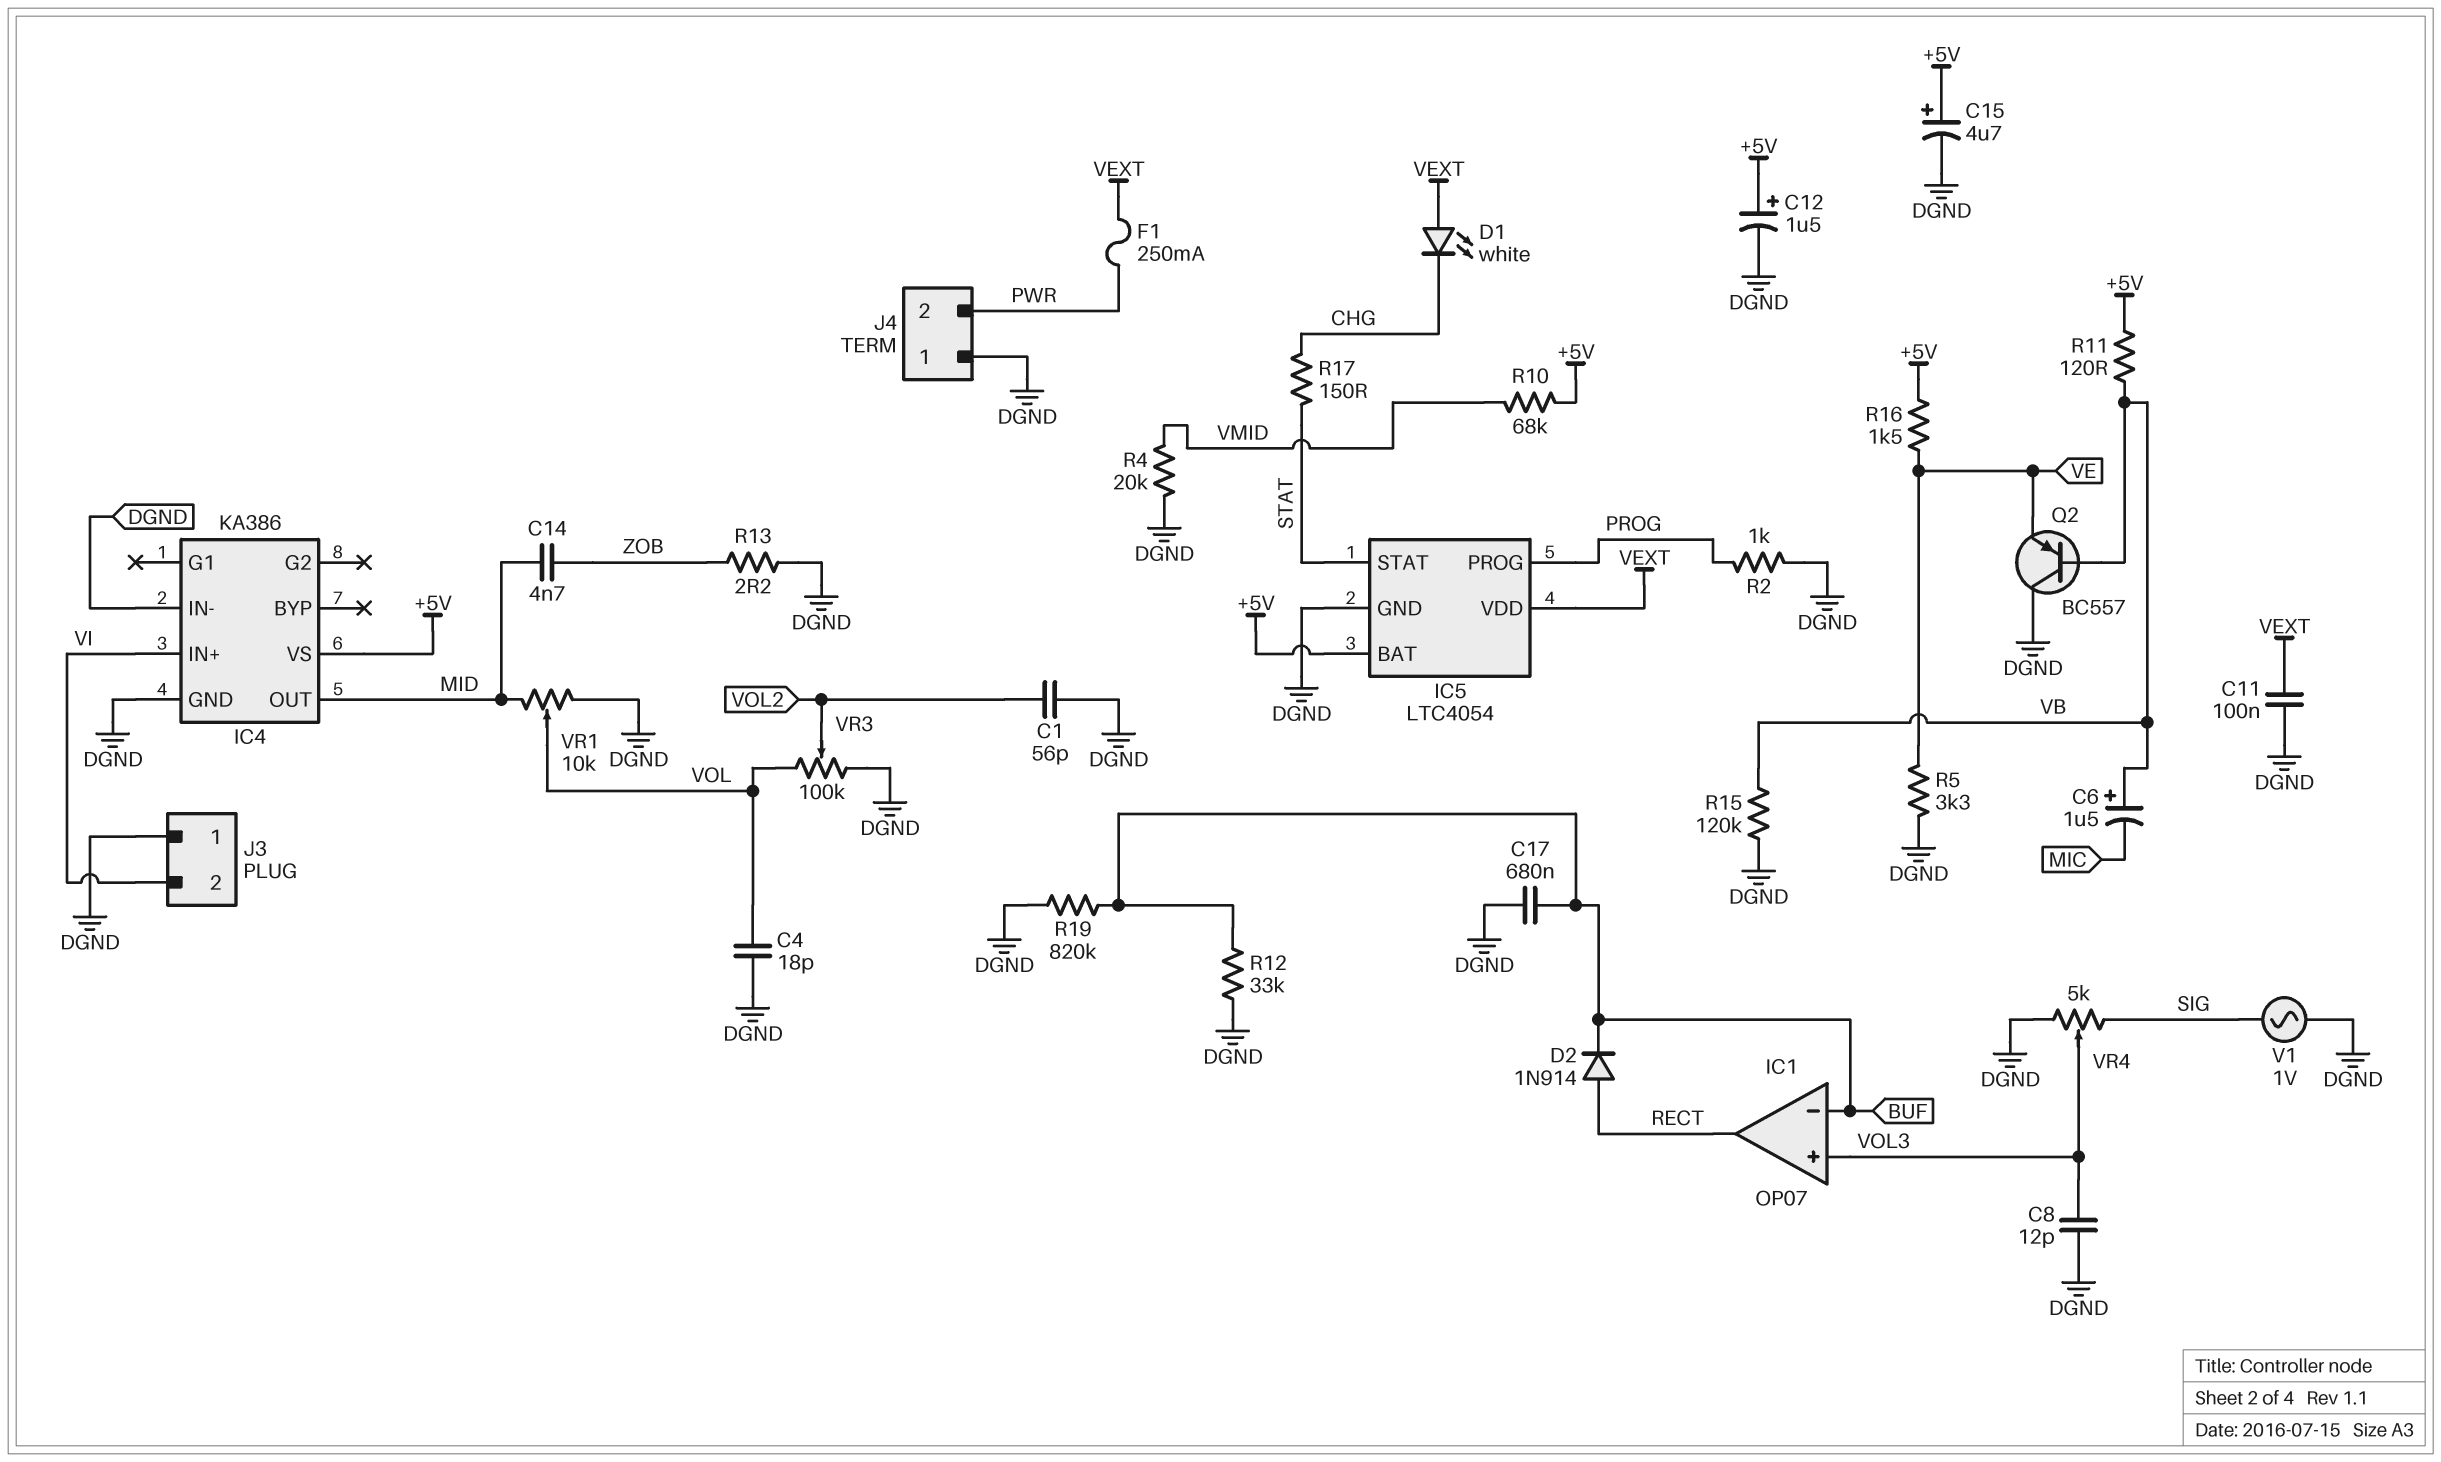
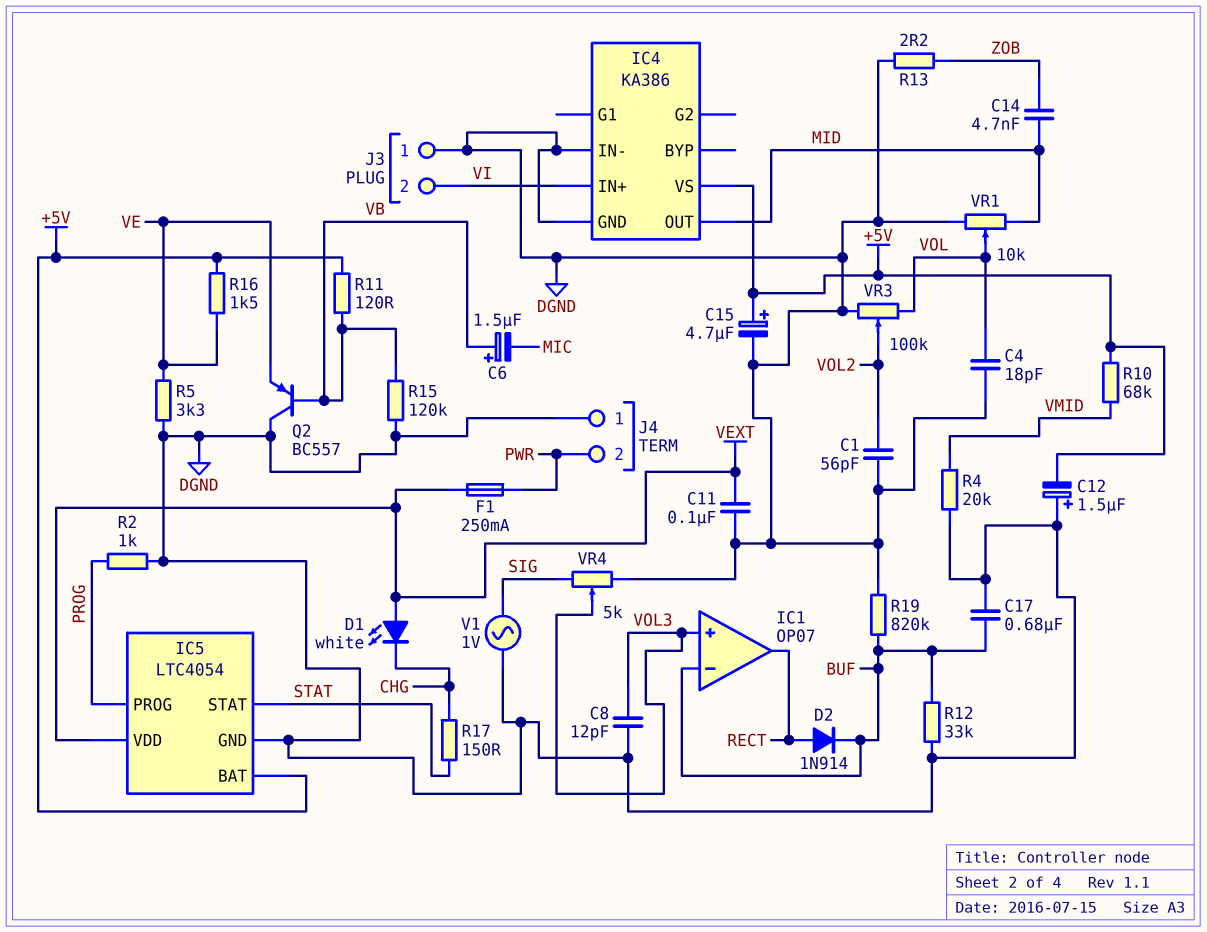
C12: 1.5uF (plus +5V, minus DGND) -> 1.5uF (plus DGND, minus +5V)

